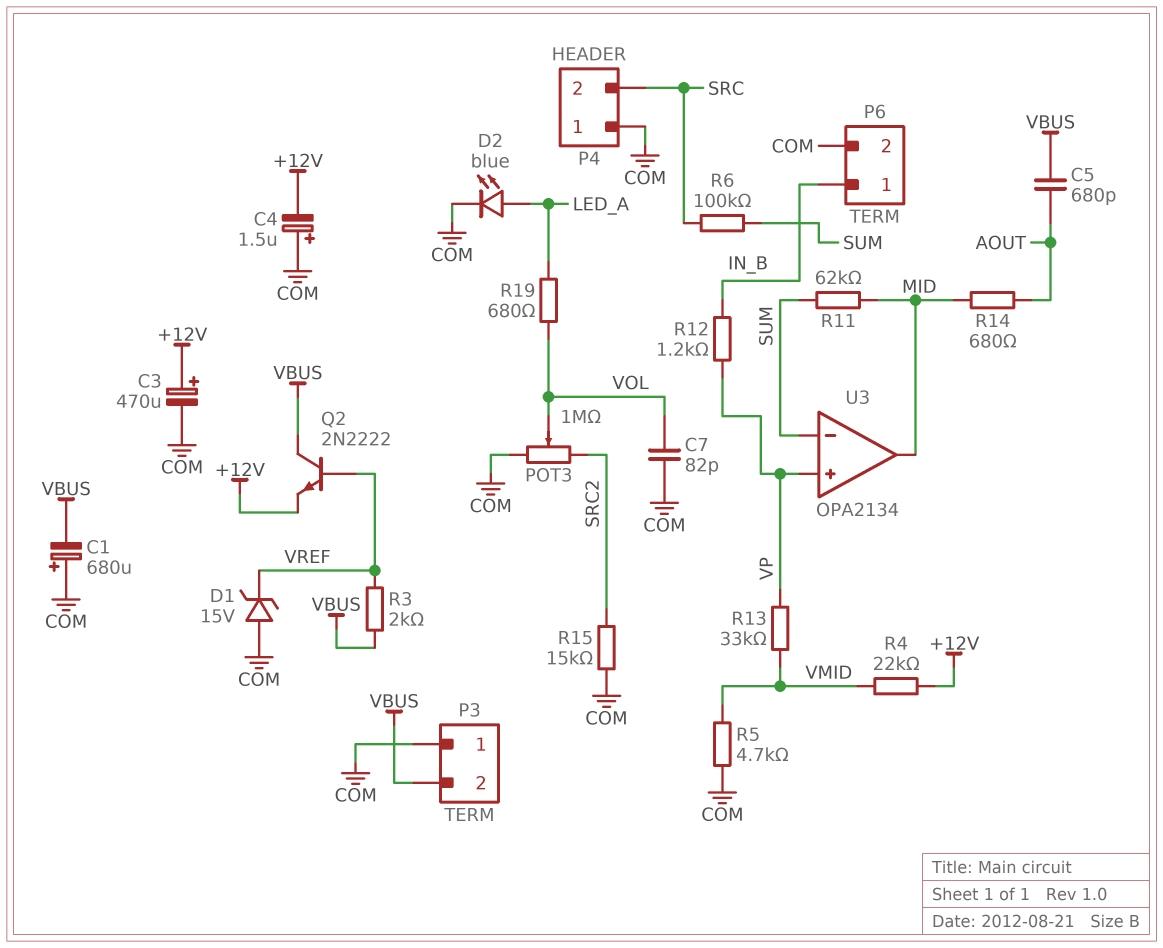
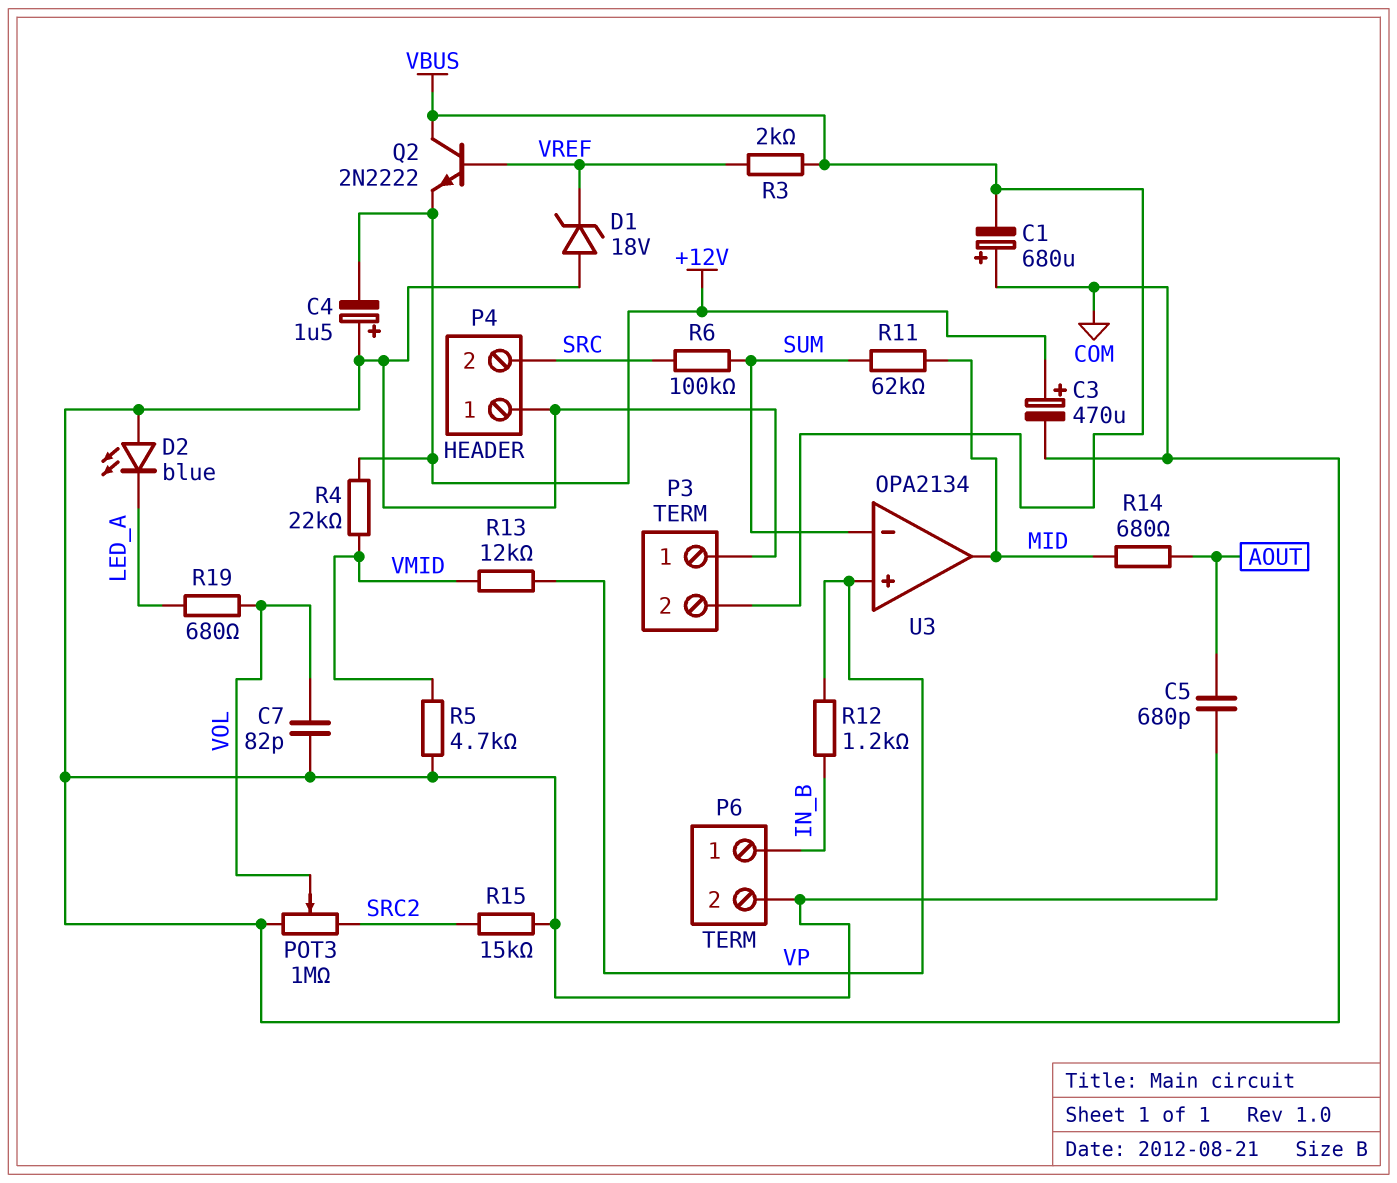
C5: 680pF (AOUT, VBUS) -> 680pF (AOUT, COM)
D1: zener 15V (A COM, K VREF) -> zener 18V (A COM, K VREF)
D2: LED blue (A LED_A, K COM) -> LED blue (A COM, K LED_A)
R13: 33k (VMID, VP) -> 12k (VMID, VP)

